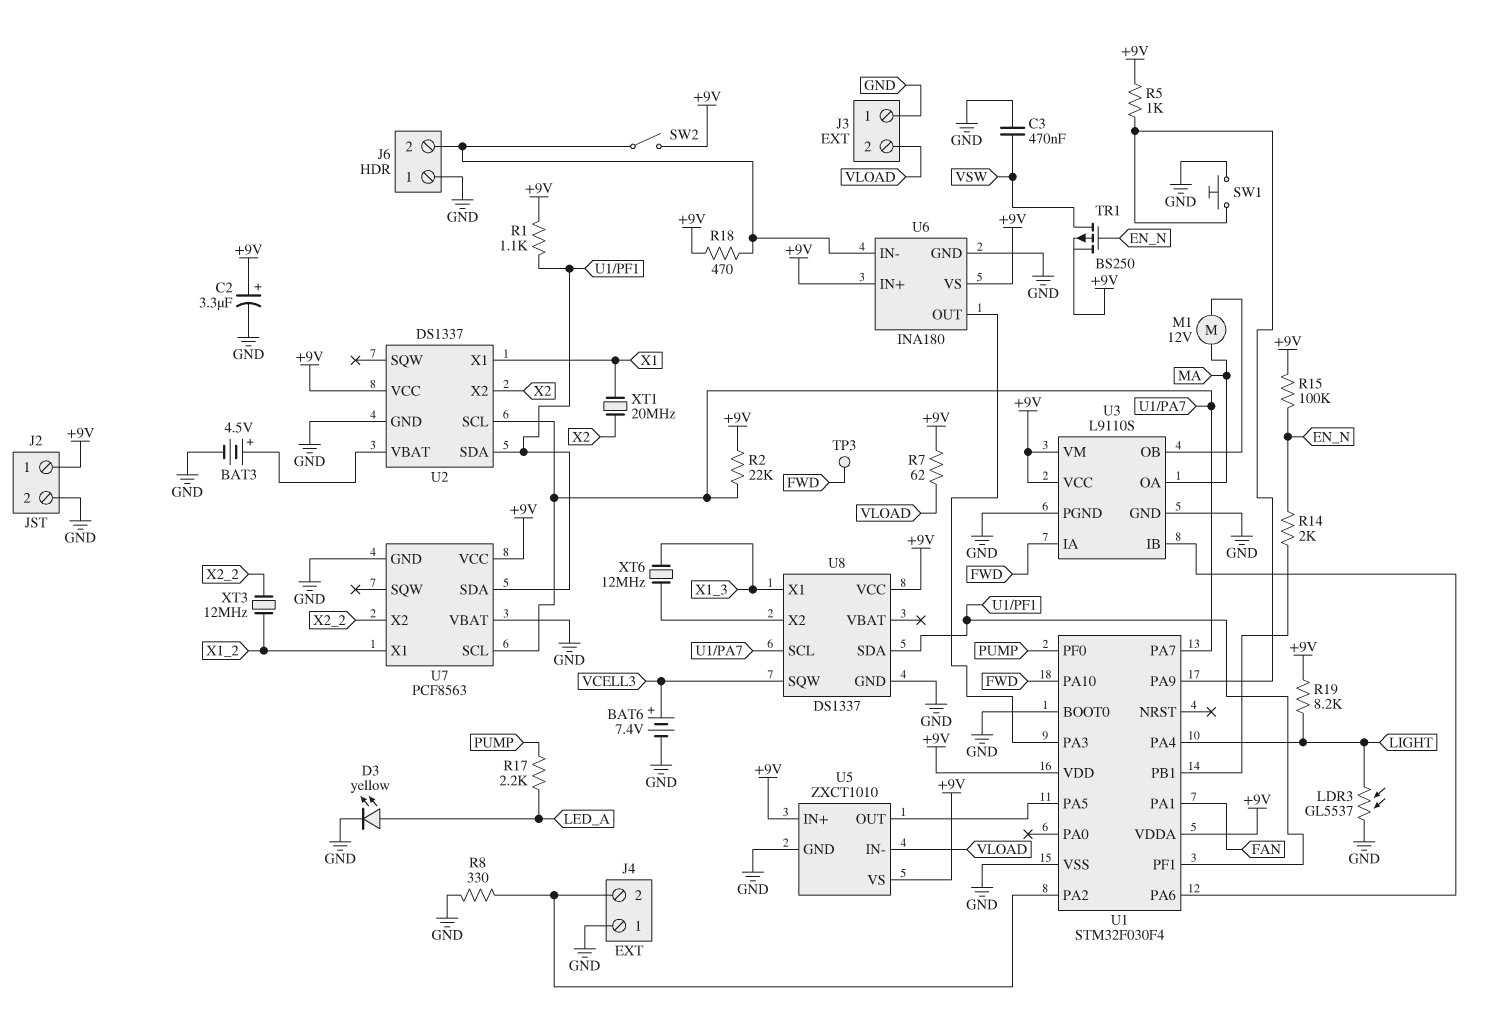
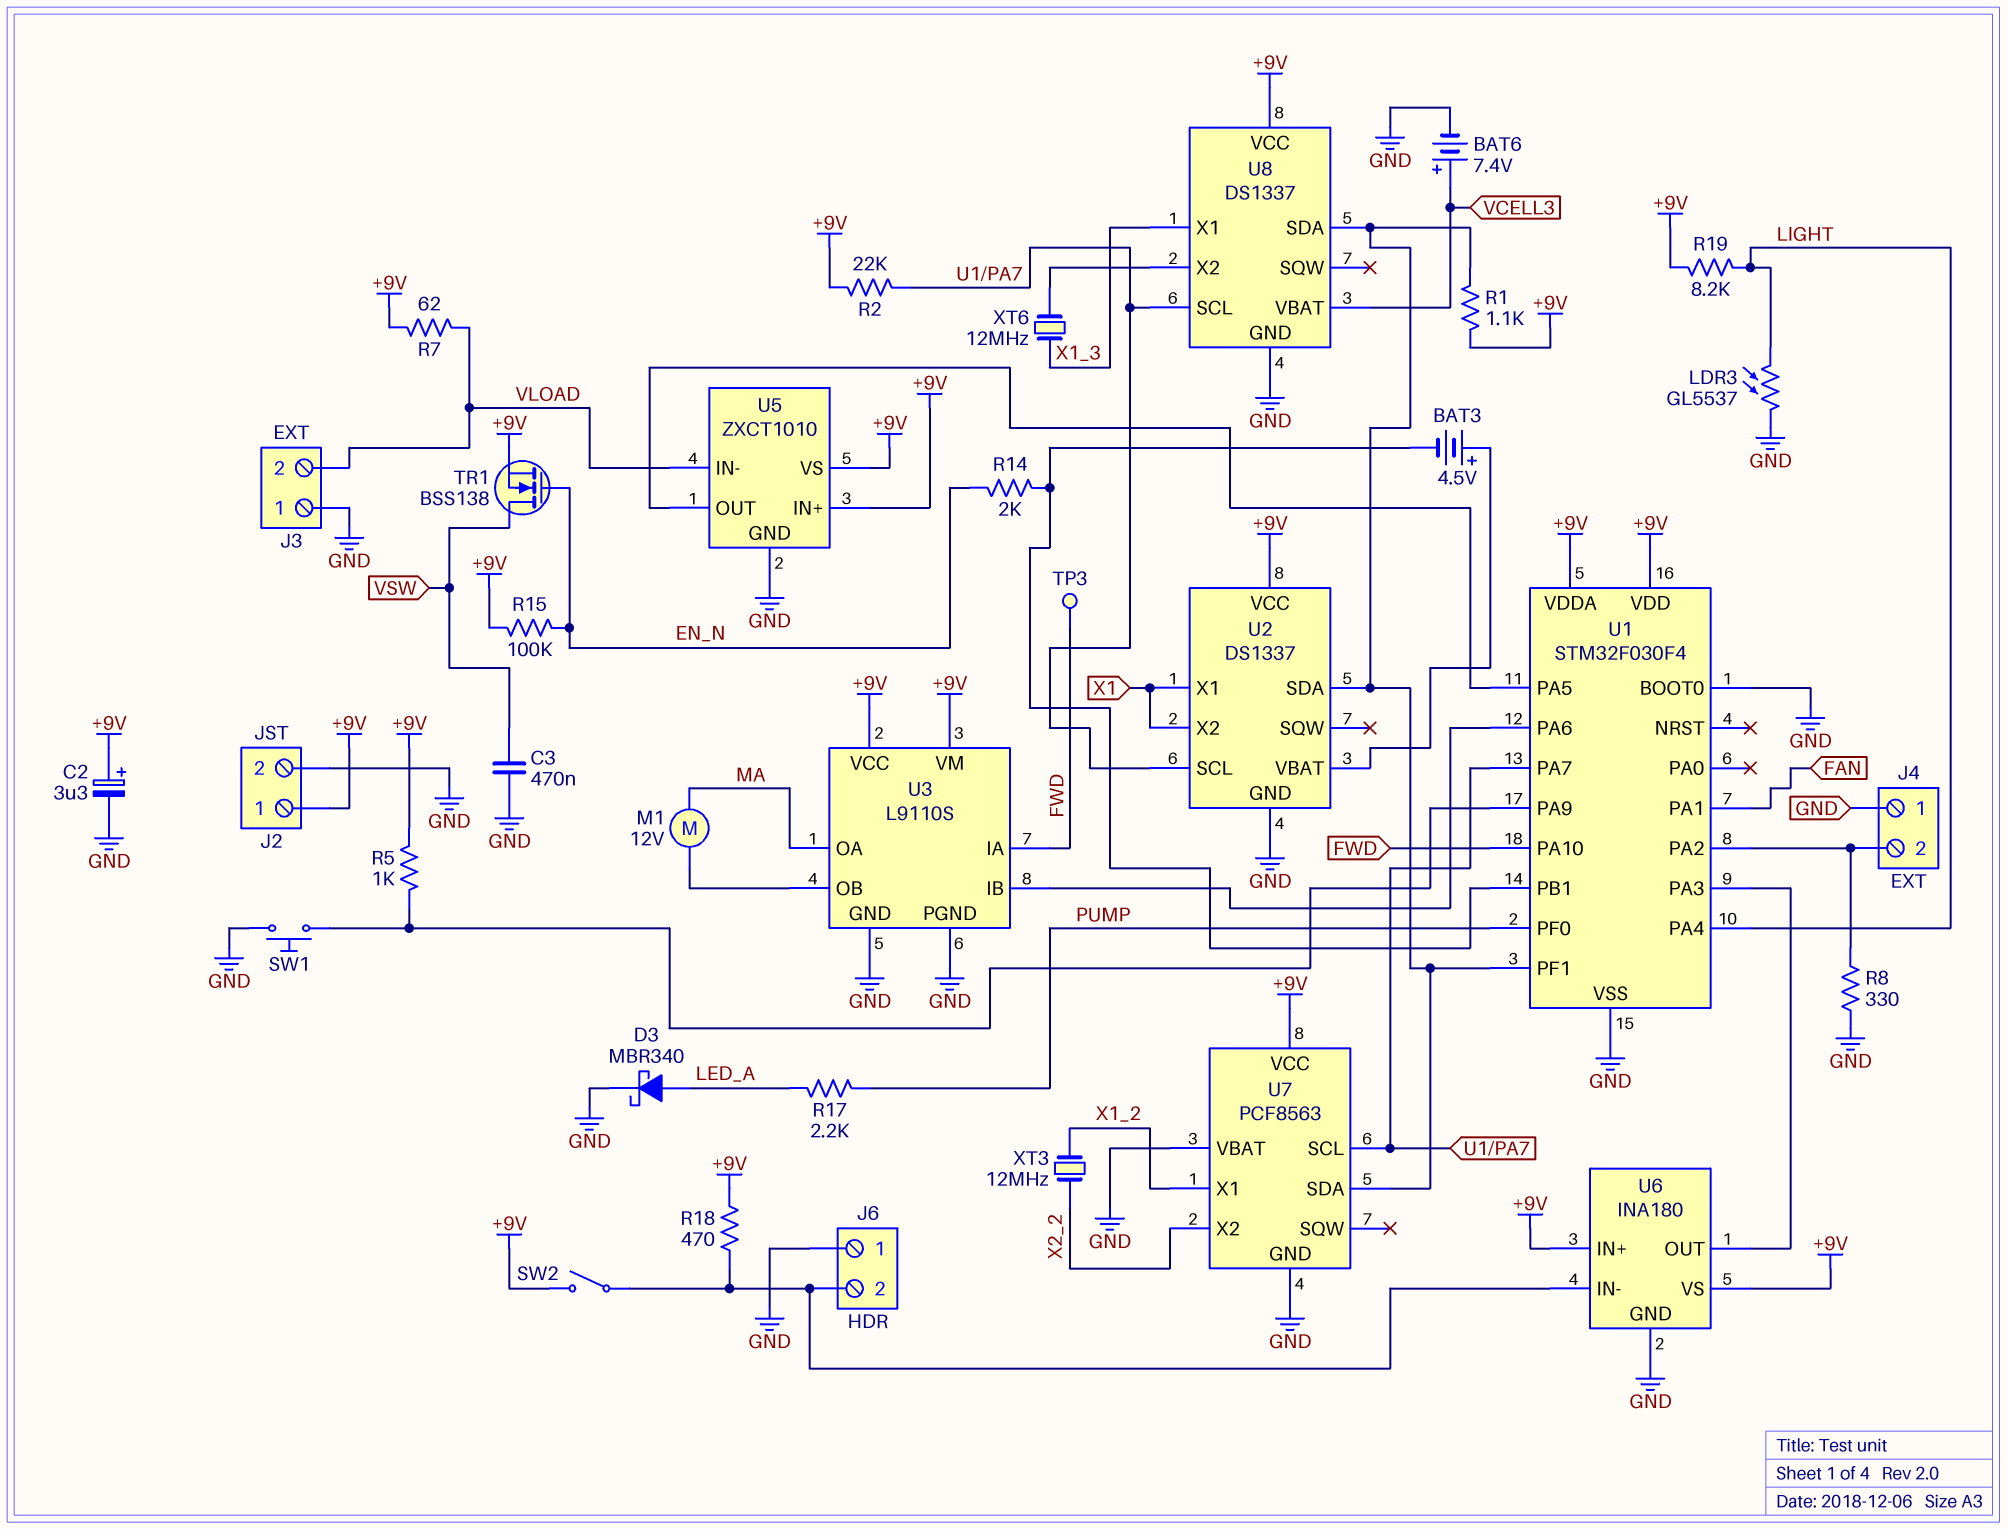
BAT3: 4.5V (plus U2/VBAT, minus GND) -> 4.5V (plus U2/VBAT, minus U1/PB1)
D3: LED yellow (A LED_A, K GND) -> schottky MBR340 (A LED_A, K GND)
TR1: PMOS BS250 (G EN_N, D VSW, S +9V) -> NMOS BSS138 (G EN_N, D VSW, S +9V)
U2 pin X2: X2 -> X1
U8 pin SQW: VCELL3 -> none
U8 pin VBAT: none -> VCELL3
XT1: 20MHz (X1, X2) -> none

